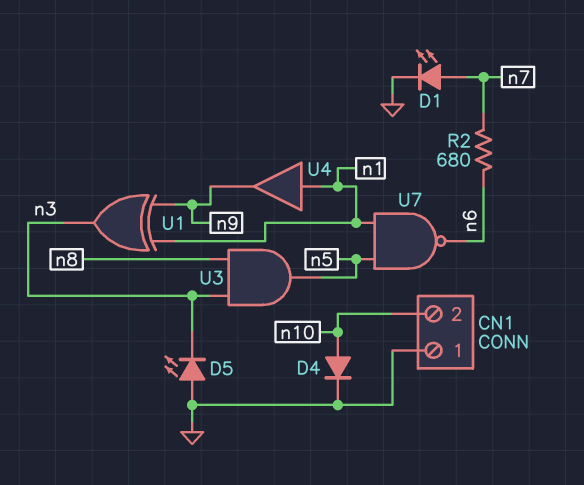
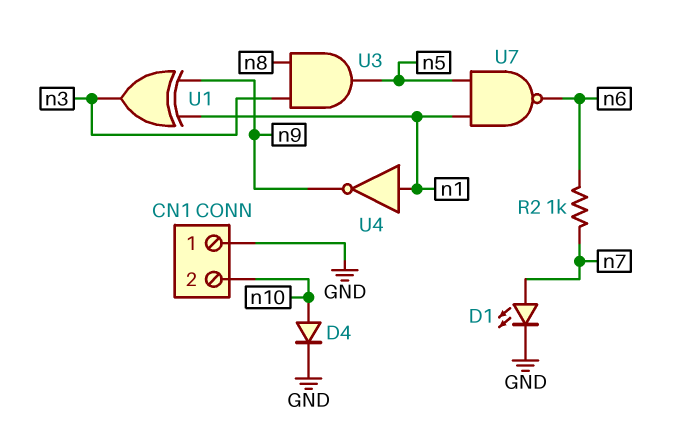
D5: LED (A GND, K n3) -> none
R2: 680 (n6, n7) -> 1k (n6, n7)
U4: buffer (in n1, out n9) -> NOT (in n1, out n9)

